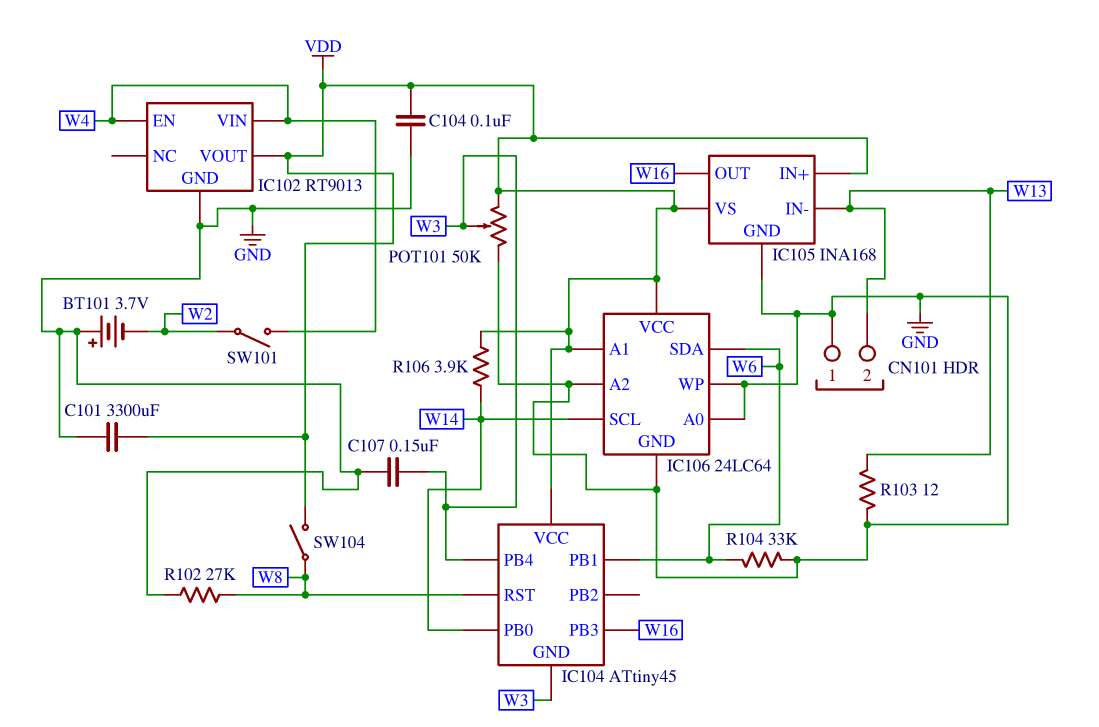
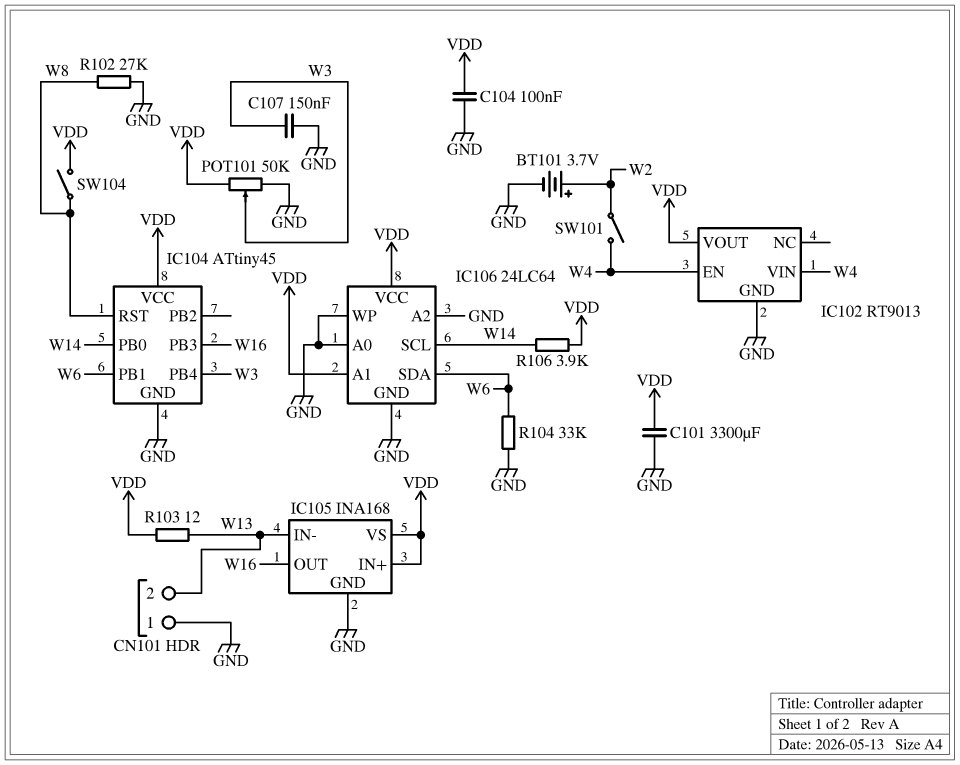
BT101: 3.7V (plus GND, minus W2) -> 3.7V (plus W2, minus GND)
IC104 pin GND: W3 -> GND
R103: 12 (GND, W13) -> 12 (VDD, W13)

